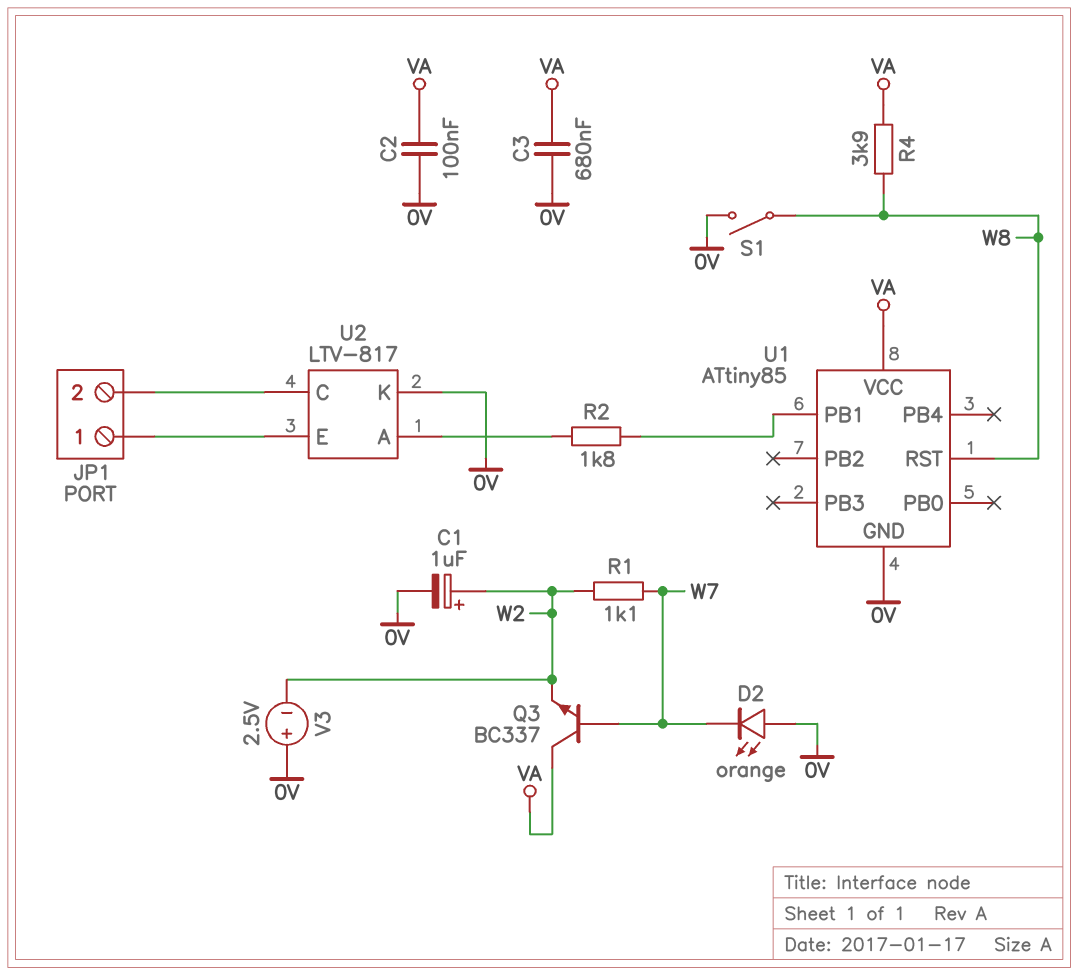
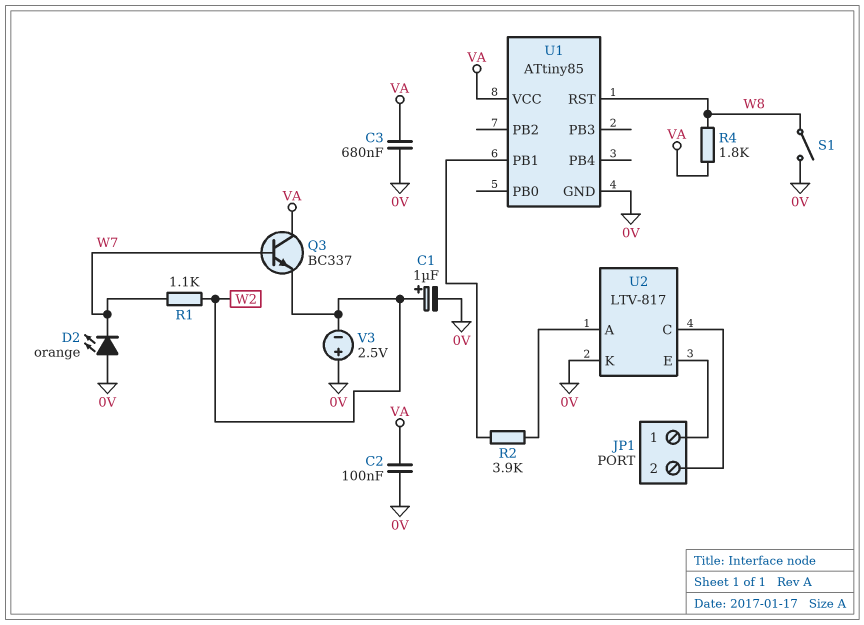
R2: 1.8k (U1/PB1, U2/A) -> 3.9k (U1/PB1, U2/A)
R4: 3.9k (VA, W8) -> 1.8k (VA, W8)

